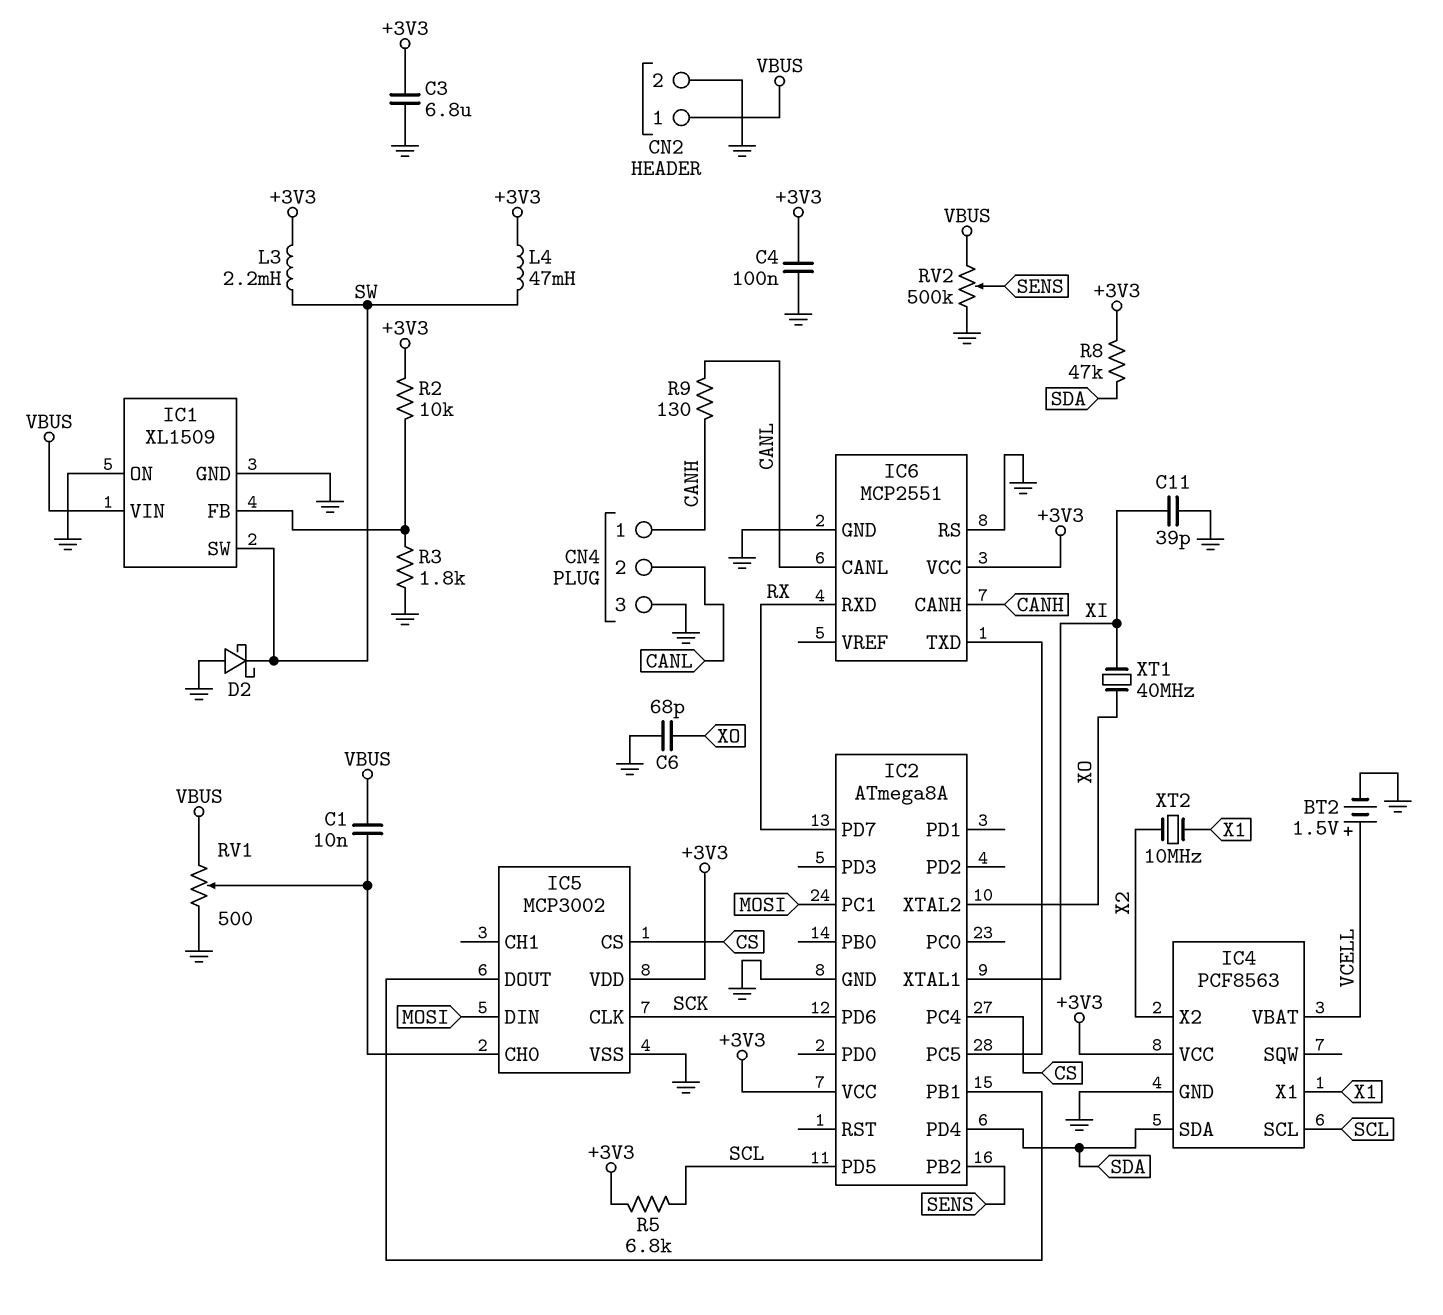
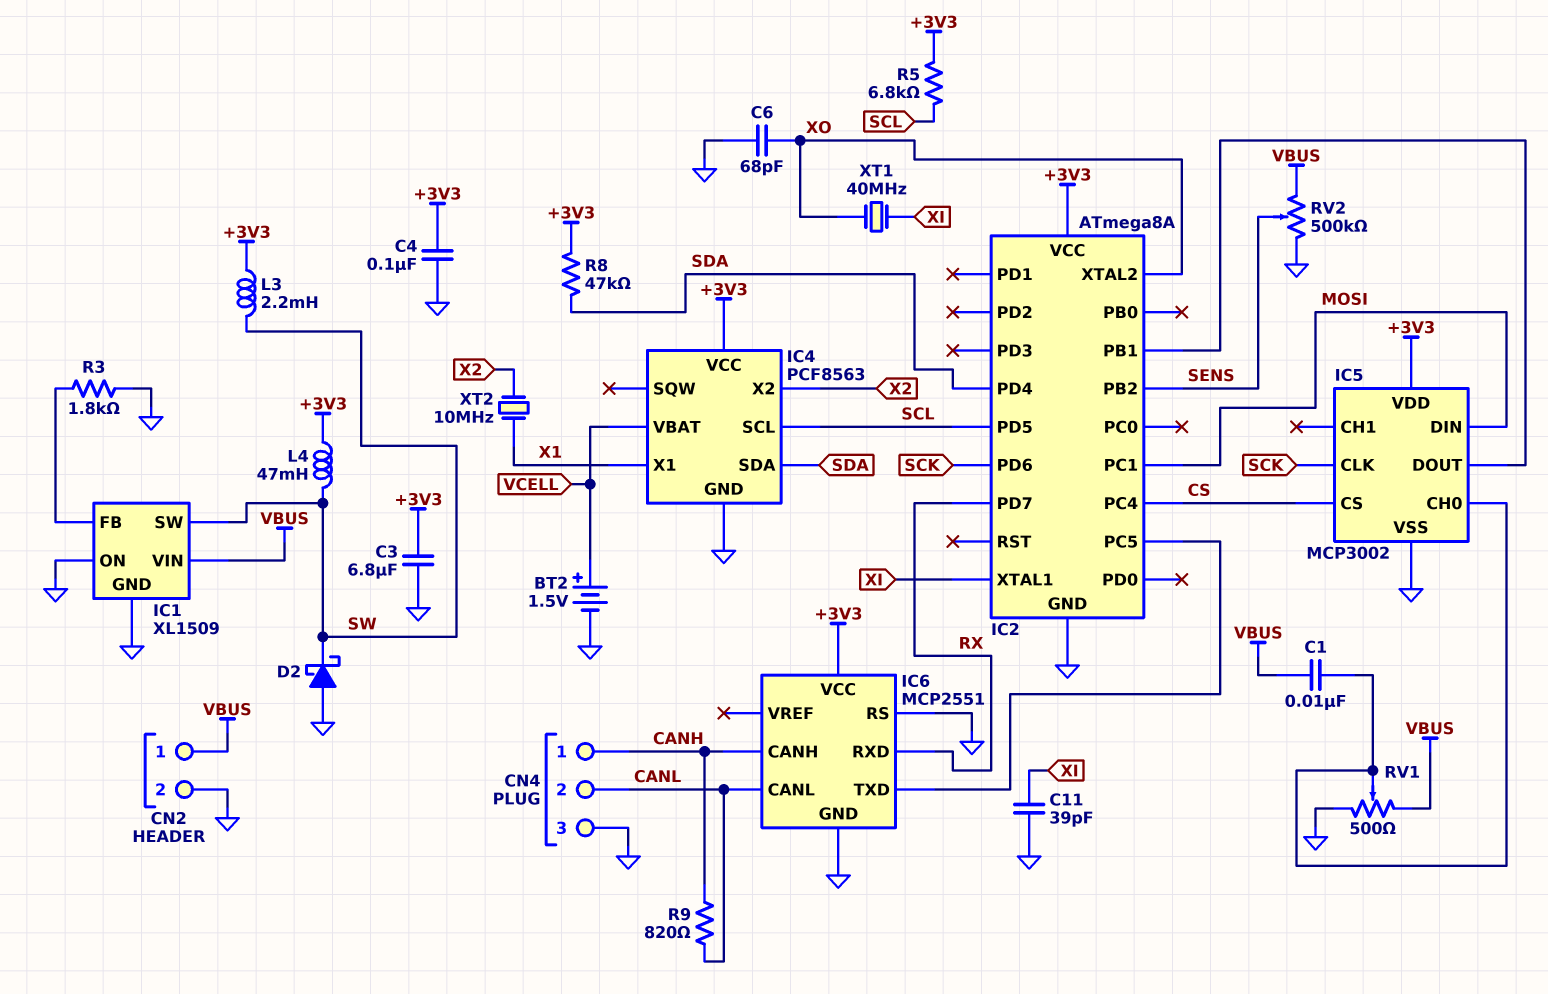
R2: 10k (+3V3, IC1/FB) -> none
R9: 130 (CANH, CANL) -> 820 (CANH, CANL)

